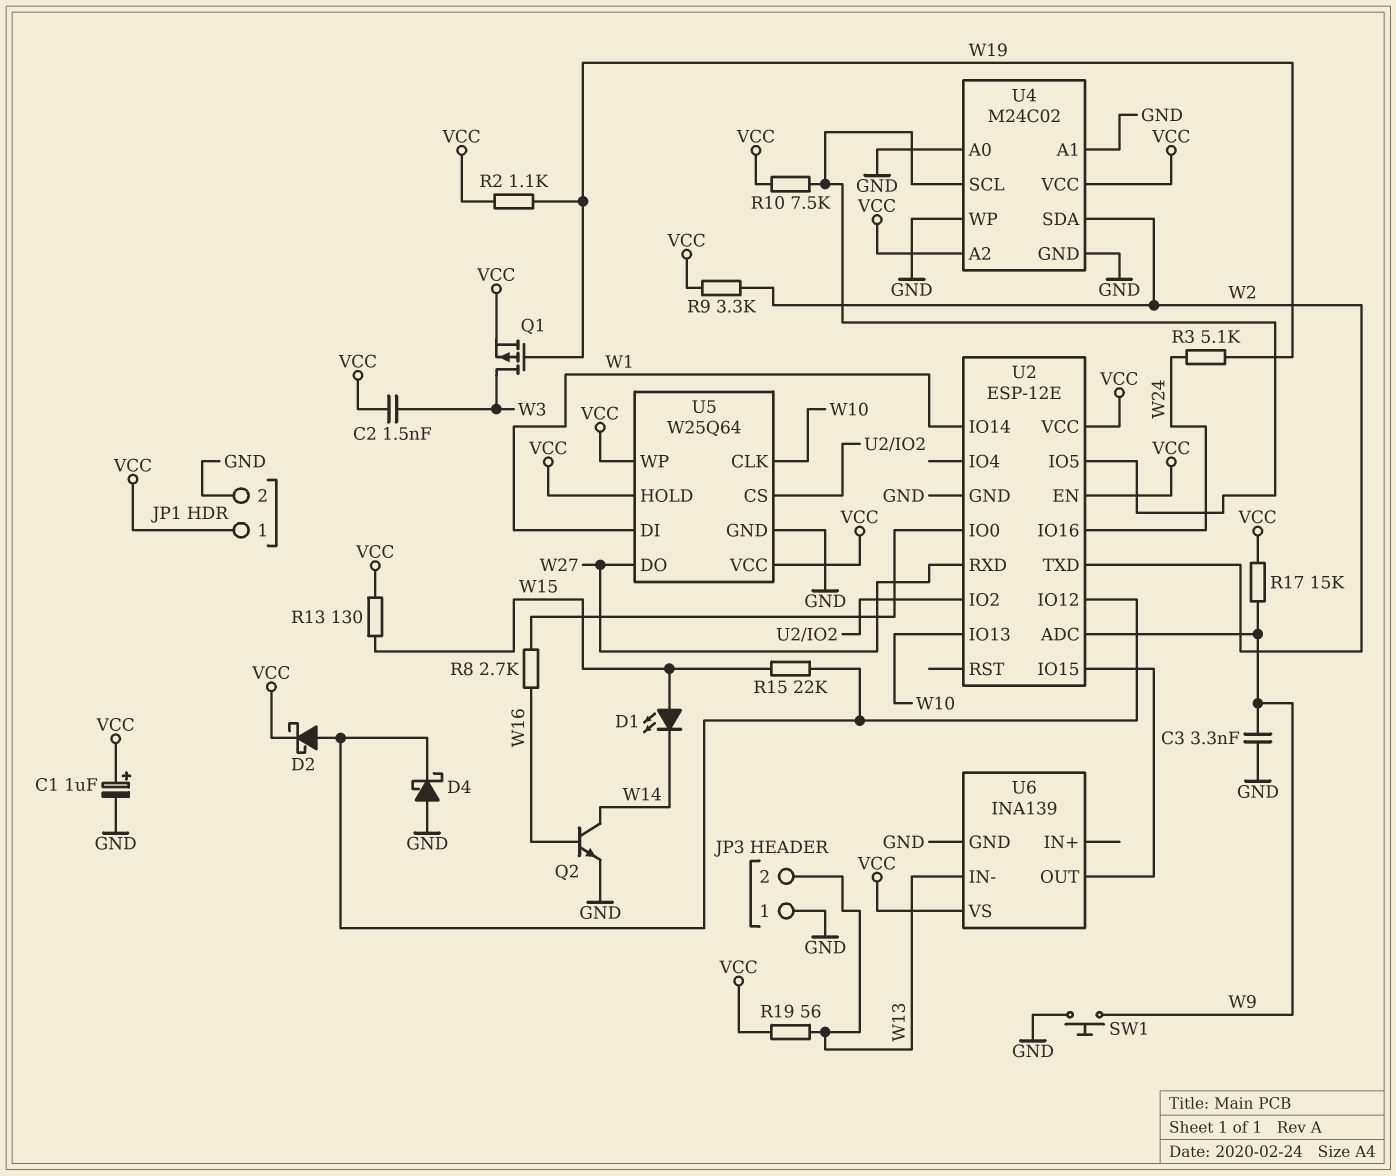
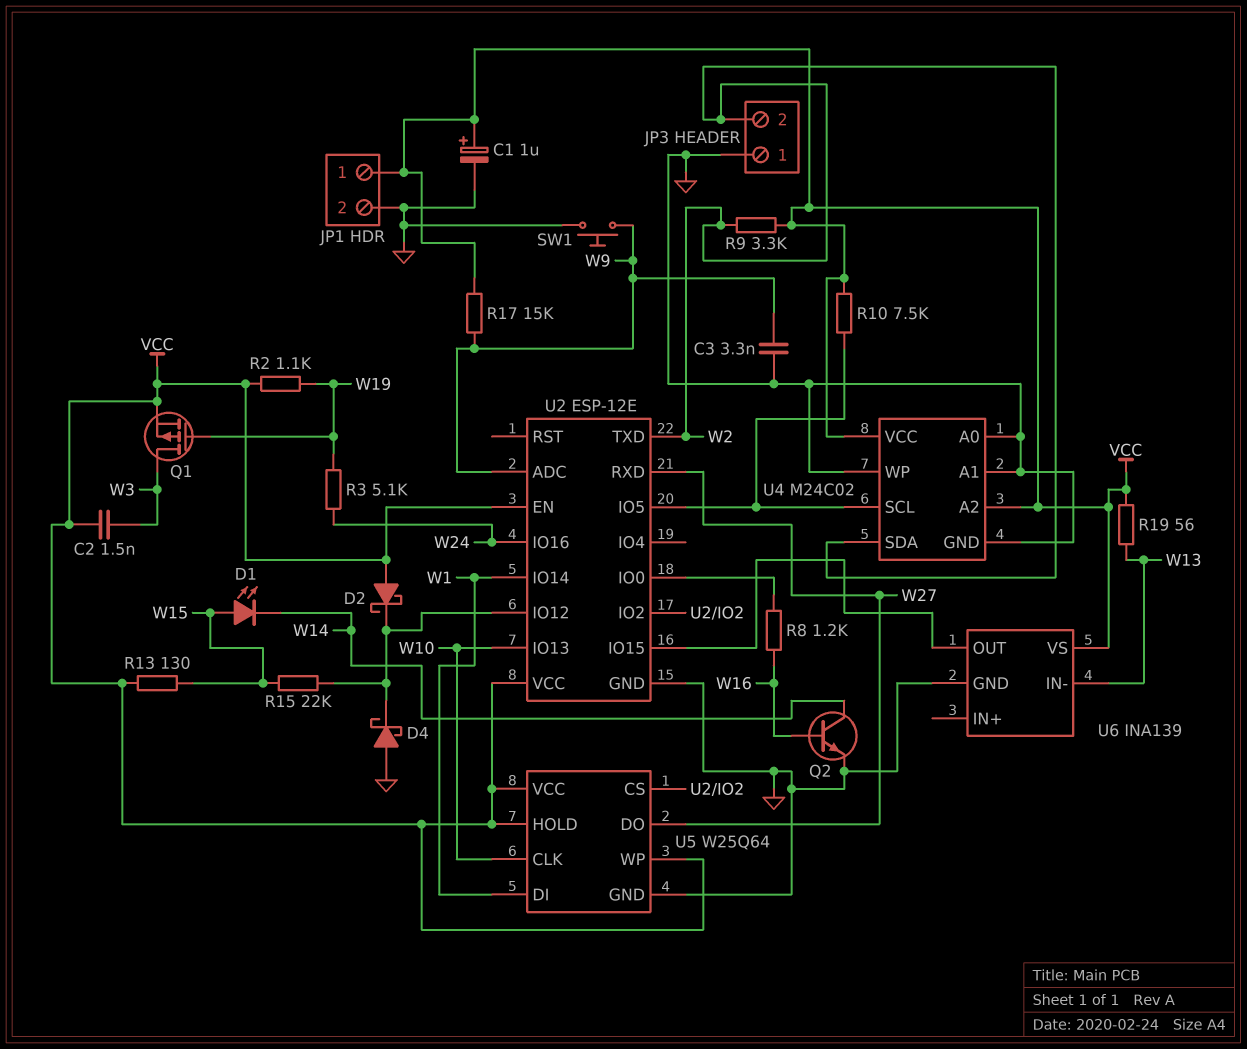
D2: schottky (A U2/IO12, K VCC) -> schottky (A VCC, K U2/IO12)
JP3 pin 2: W13 -> W2
R8: 2.7k (U2/IO0, W16) -> 1.2k (U2/IO0, W16)

